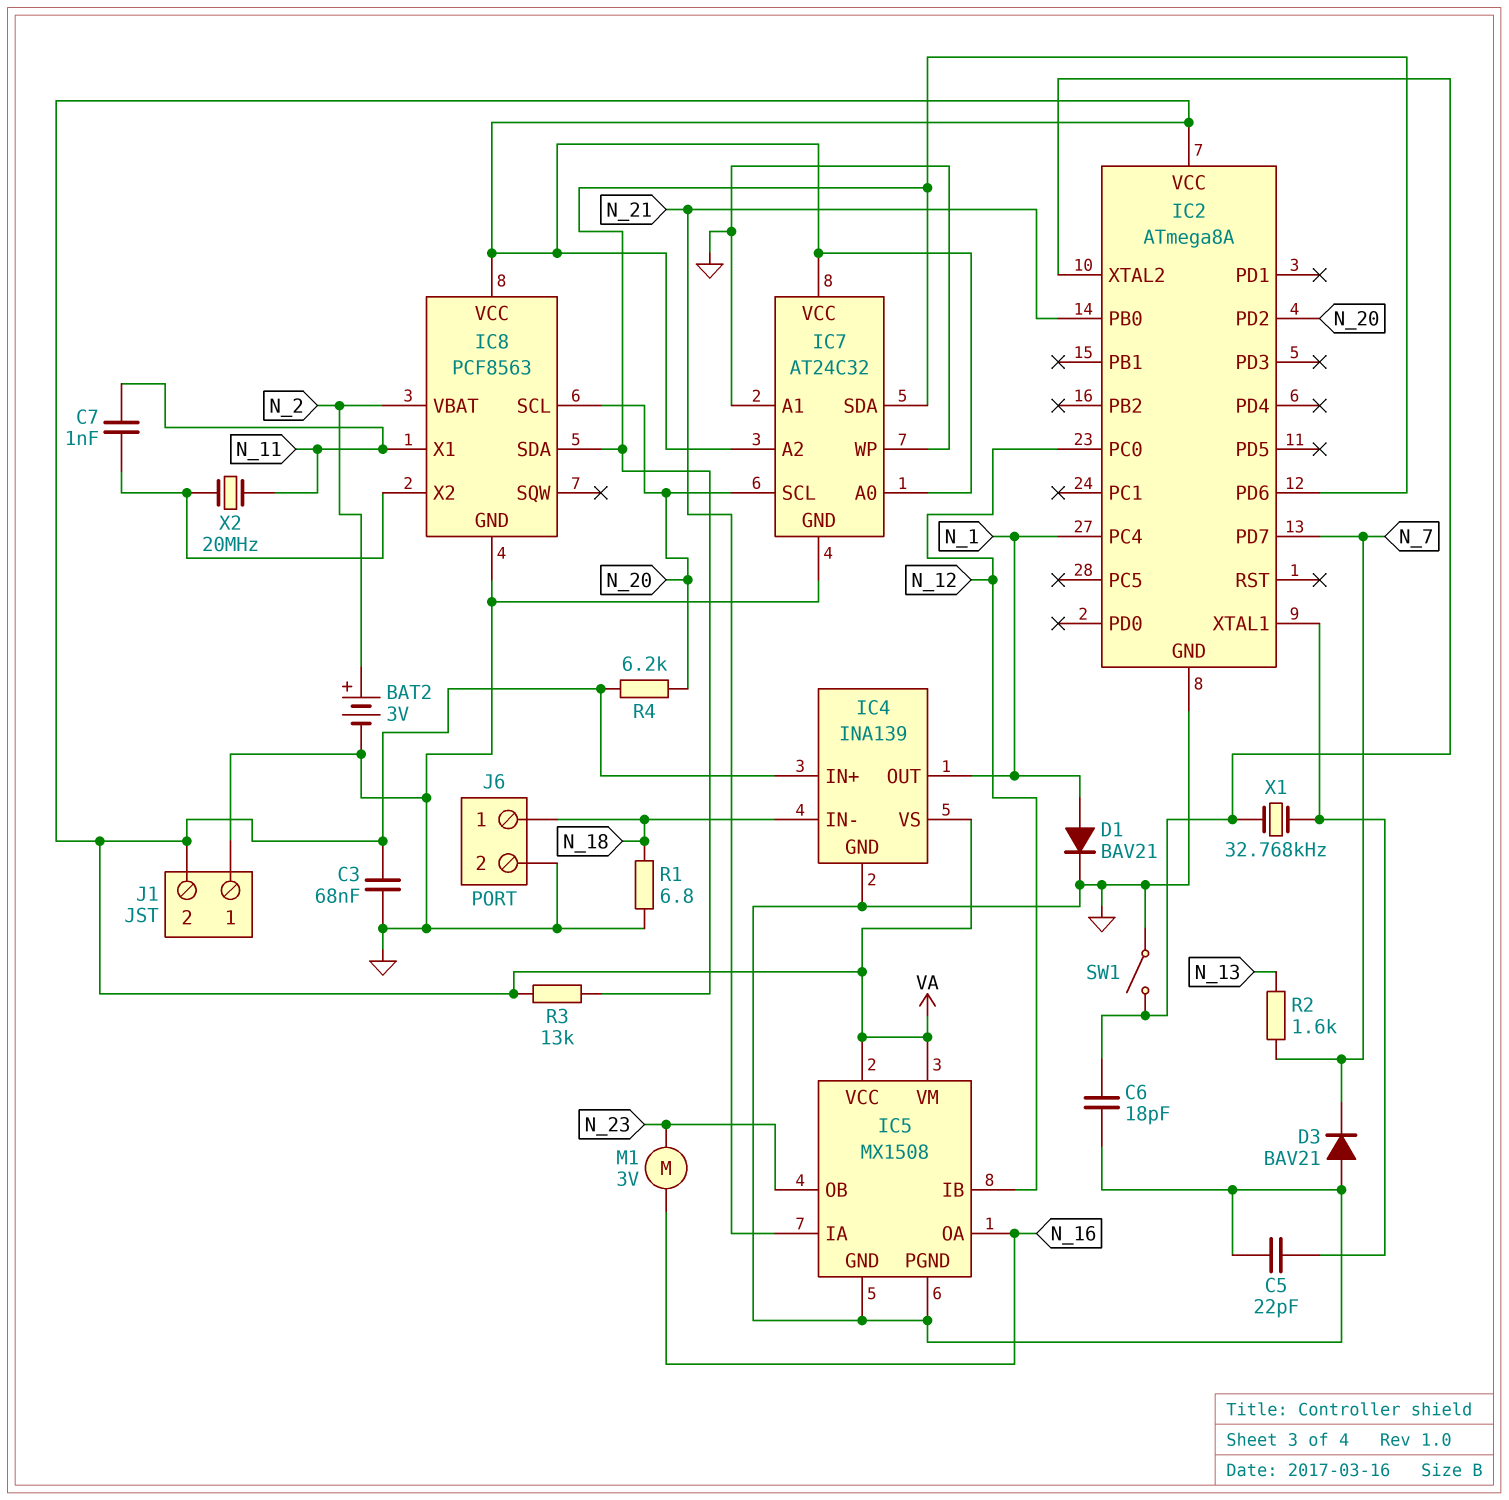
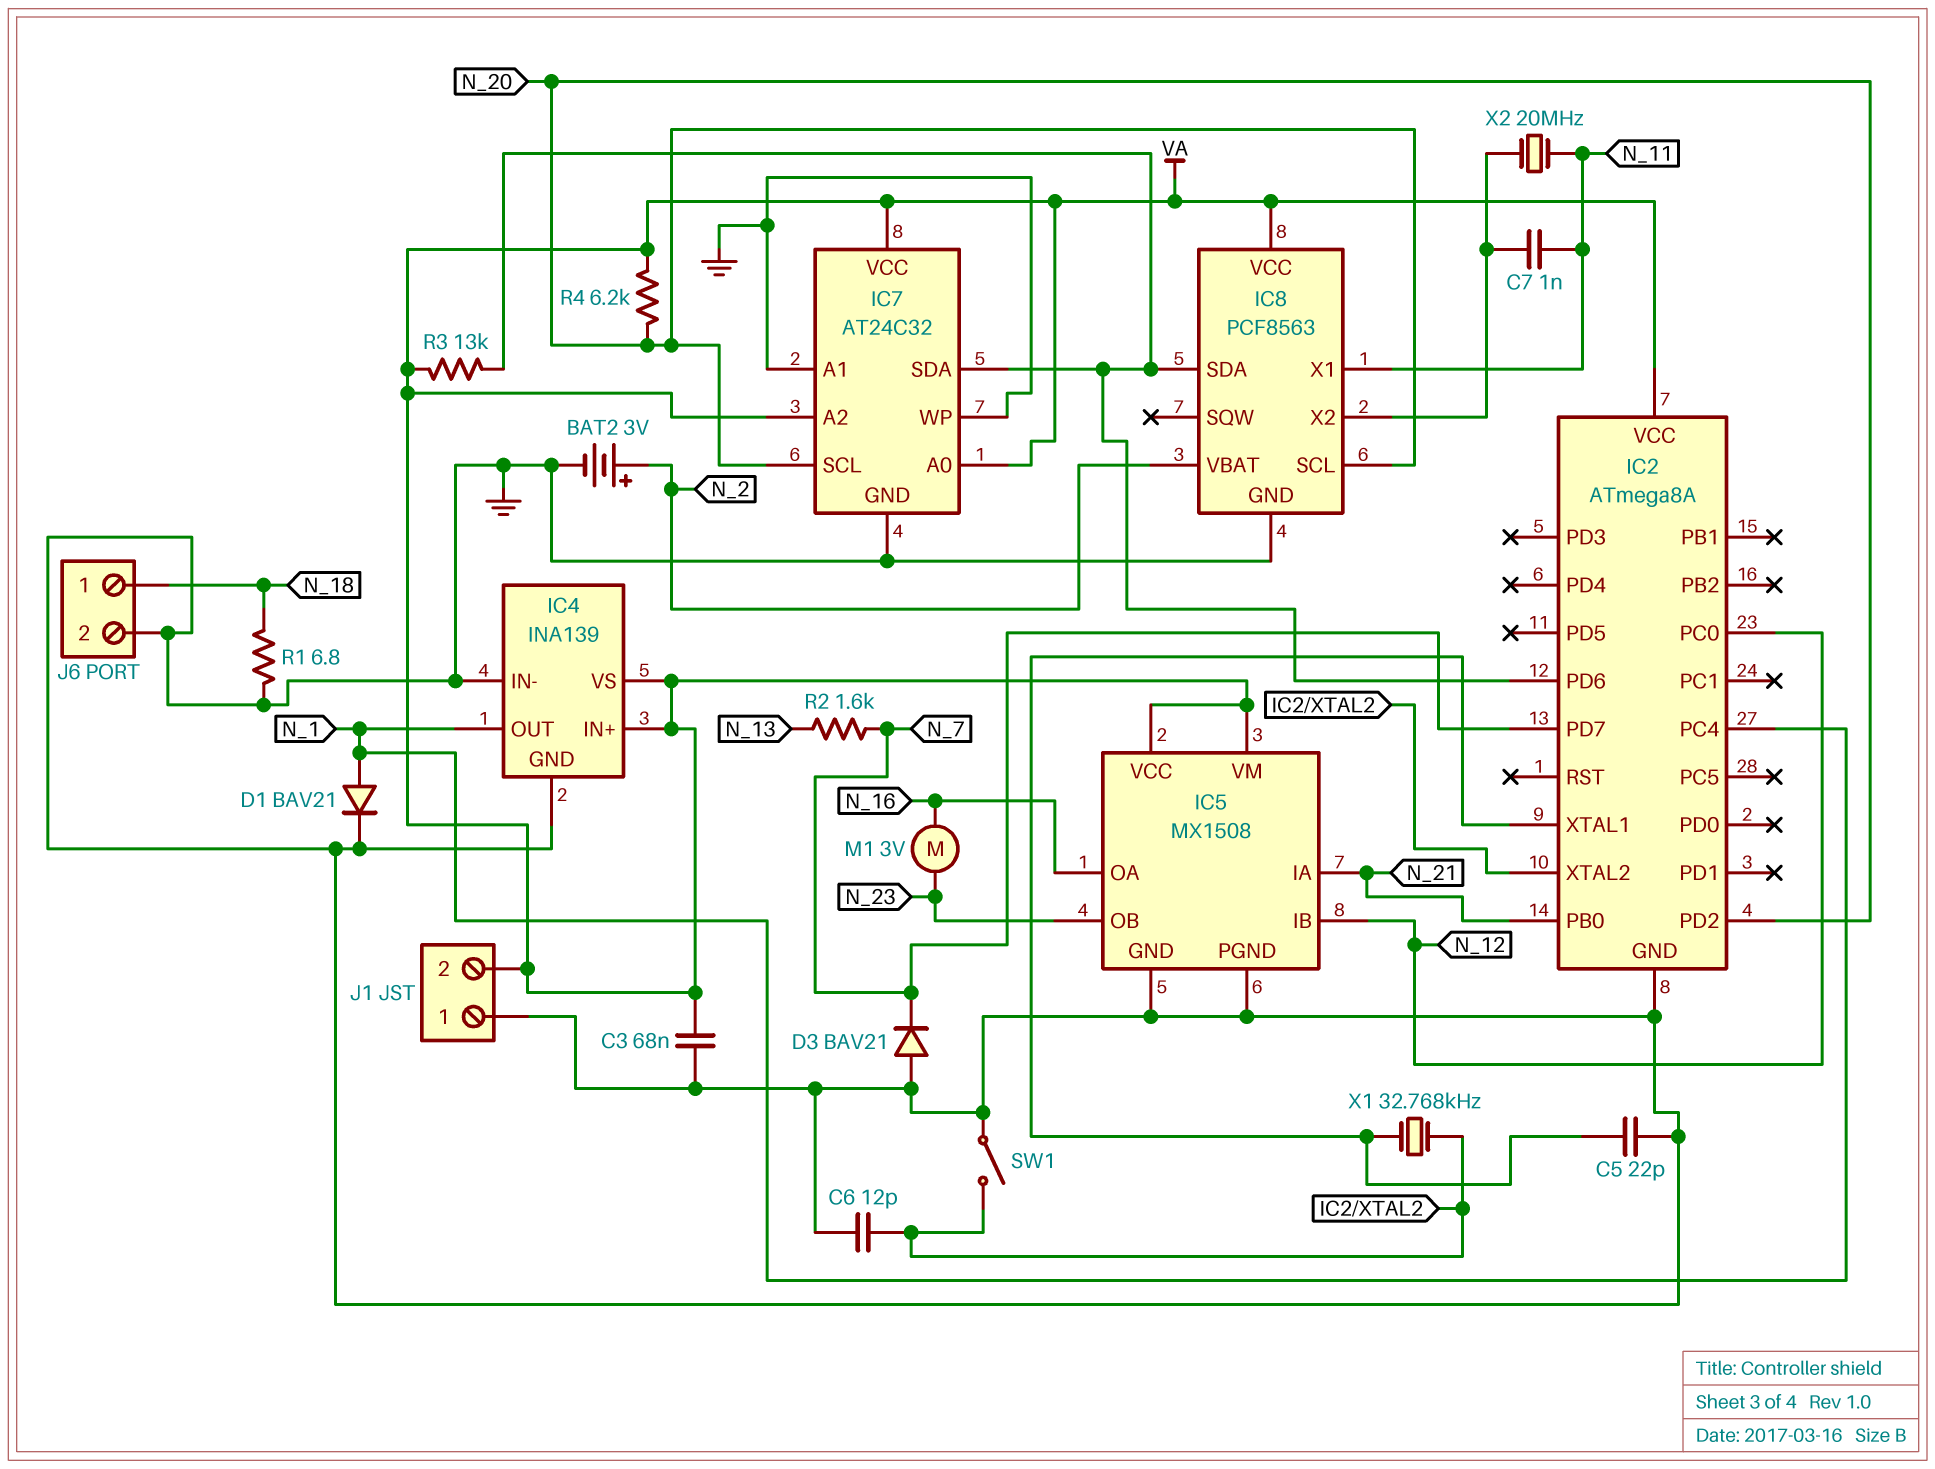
C6: 18pF (GND, IC2/XTAL2) -> 12pF (GND, IC2/XTAL2)
IC4 pin IN-: N_18 -> GND

